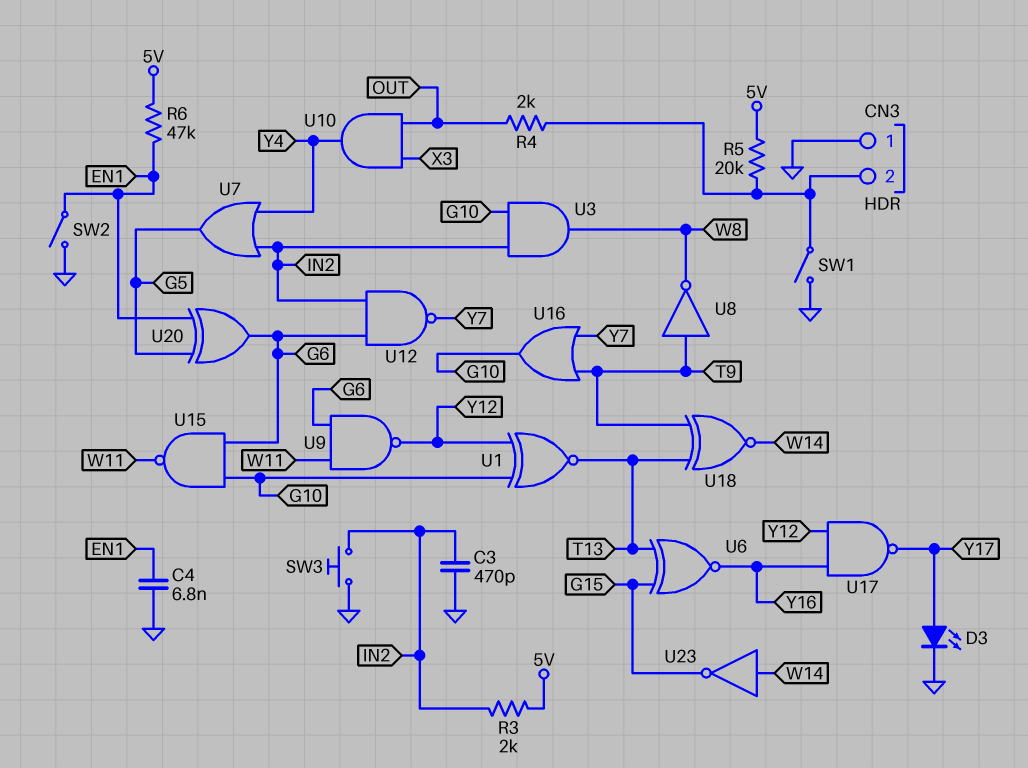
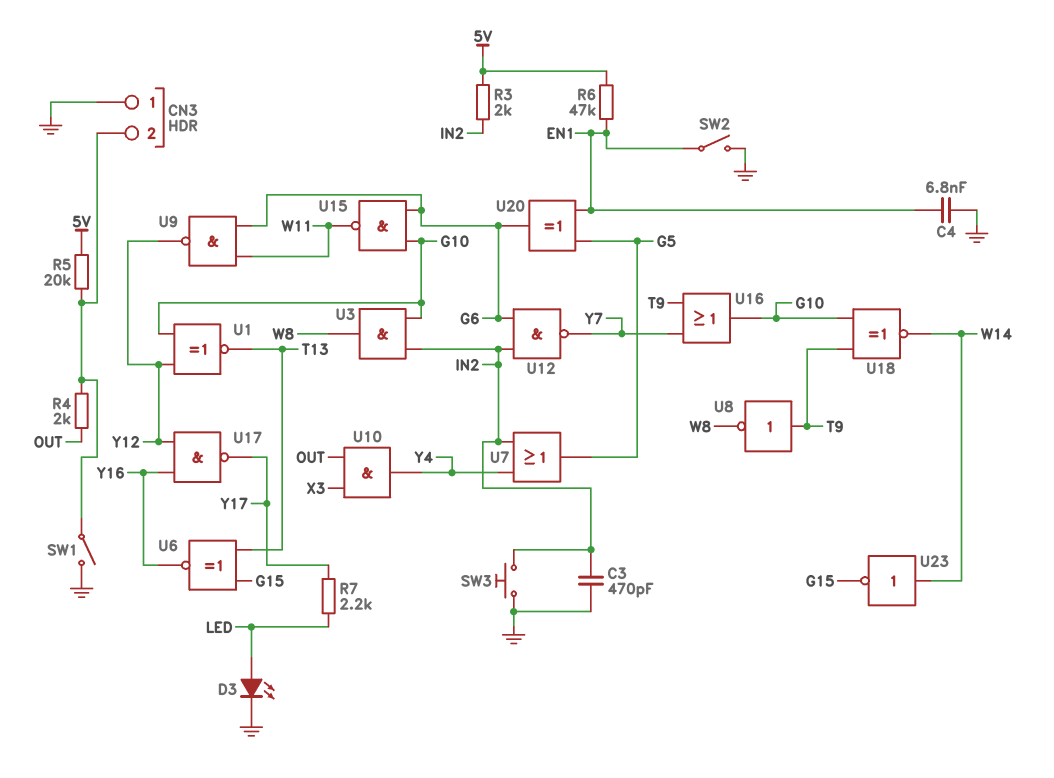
D3: LED (A Y17, K GND) -> LED (A LED, K GND)
R7: none -> 2.2k (LED, Y17)
U18: XNOR (in T9, in T13, out W14) -> XNOR (in G10, in T9, out W14)

